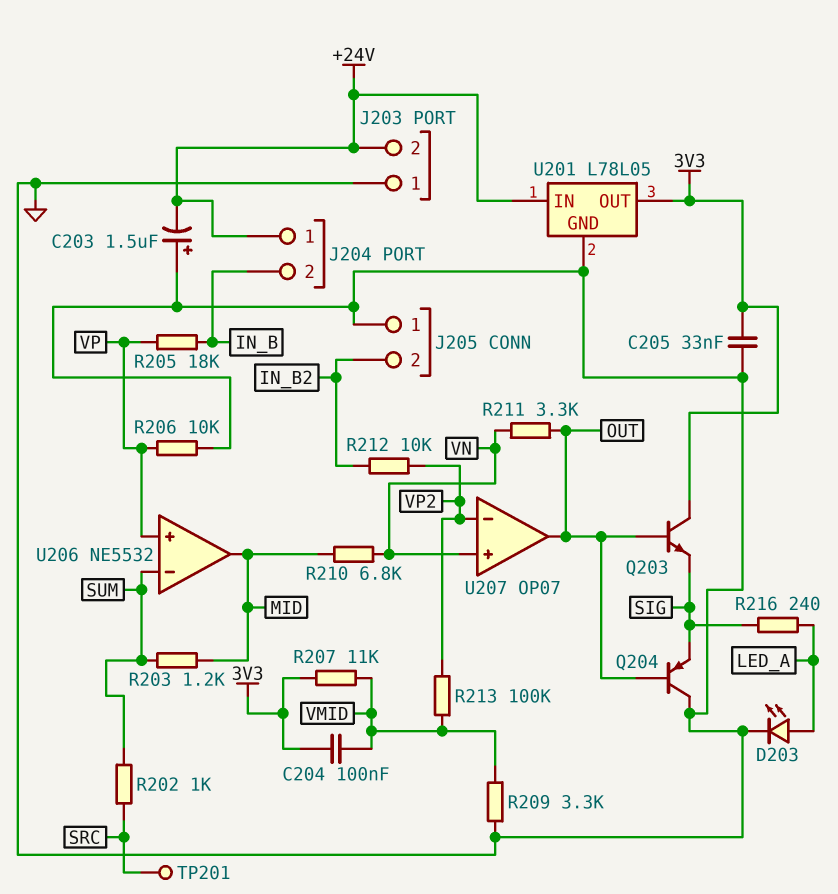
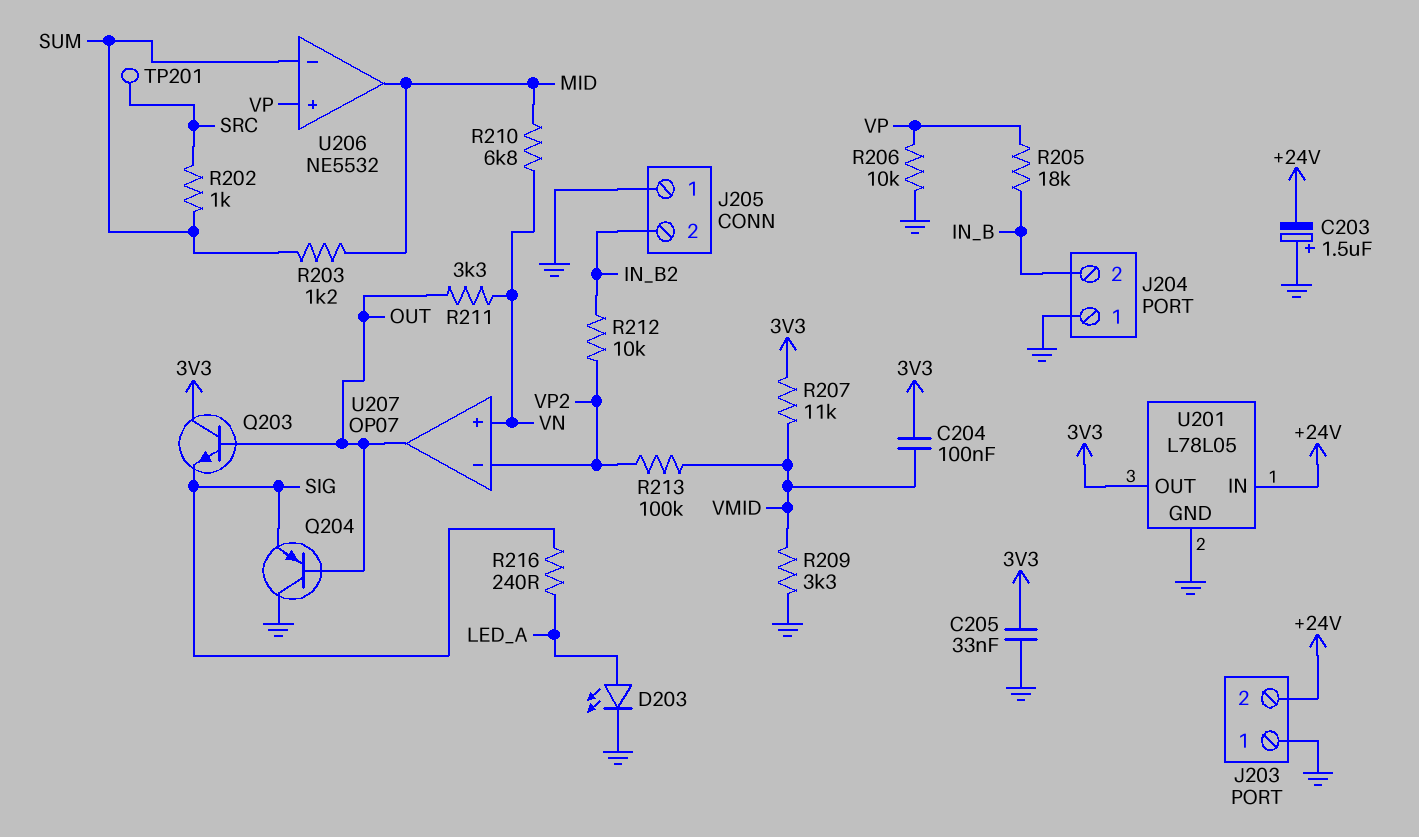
J204 pin 1: +24V -> GND

